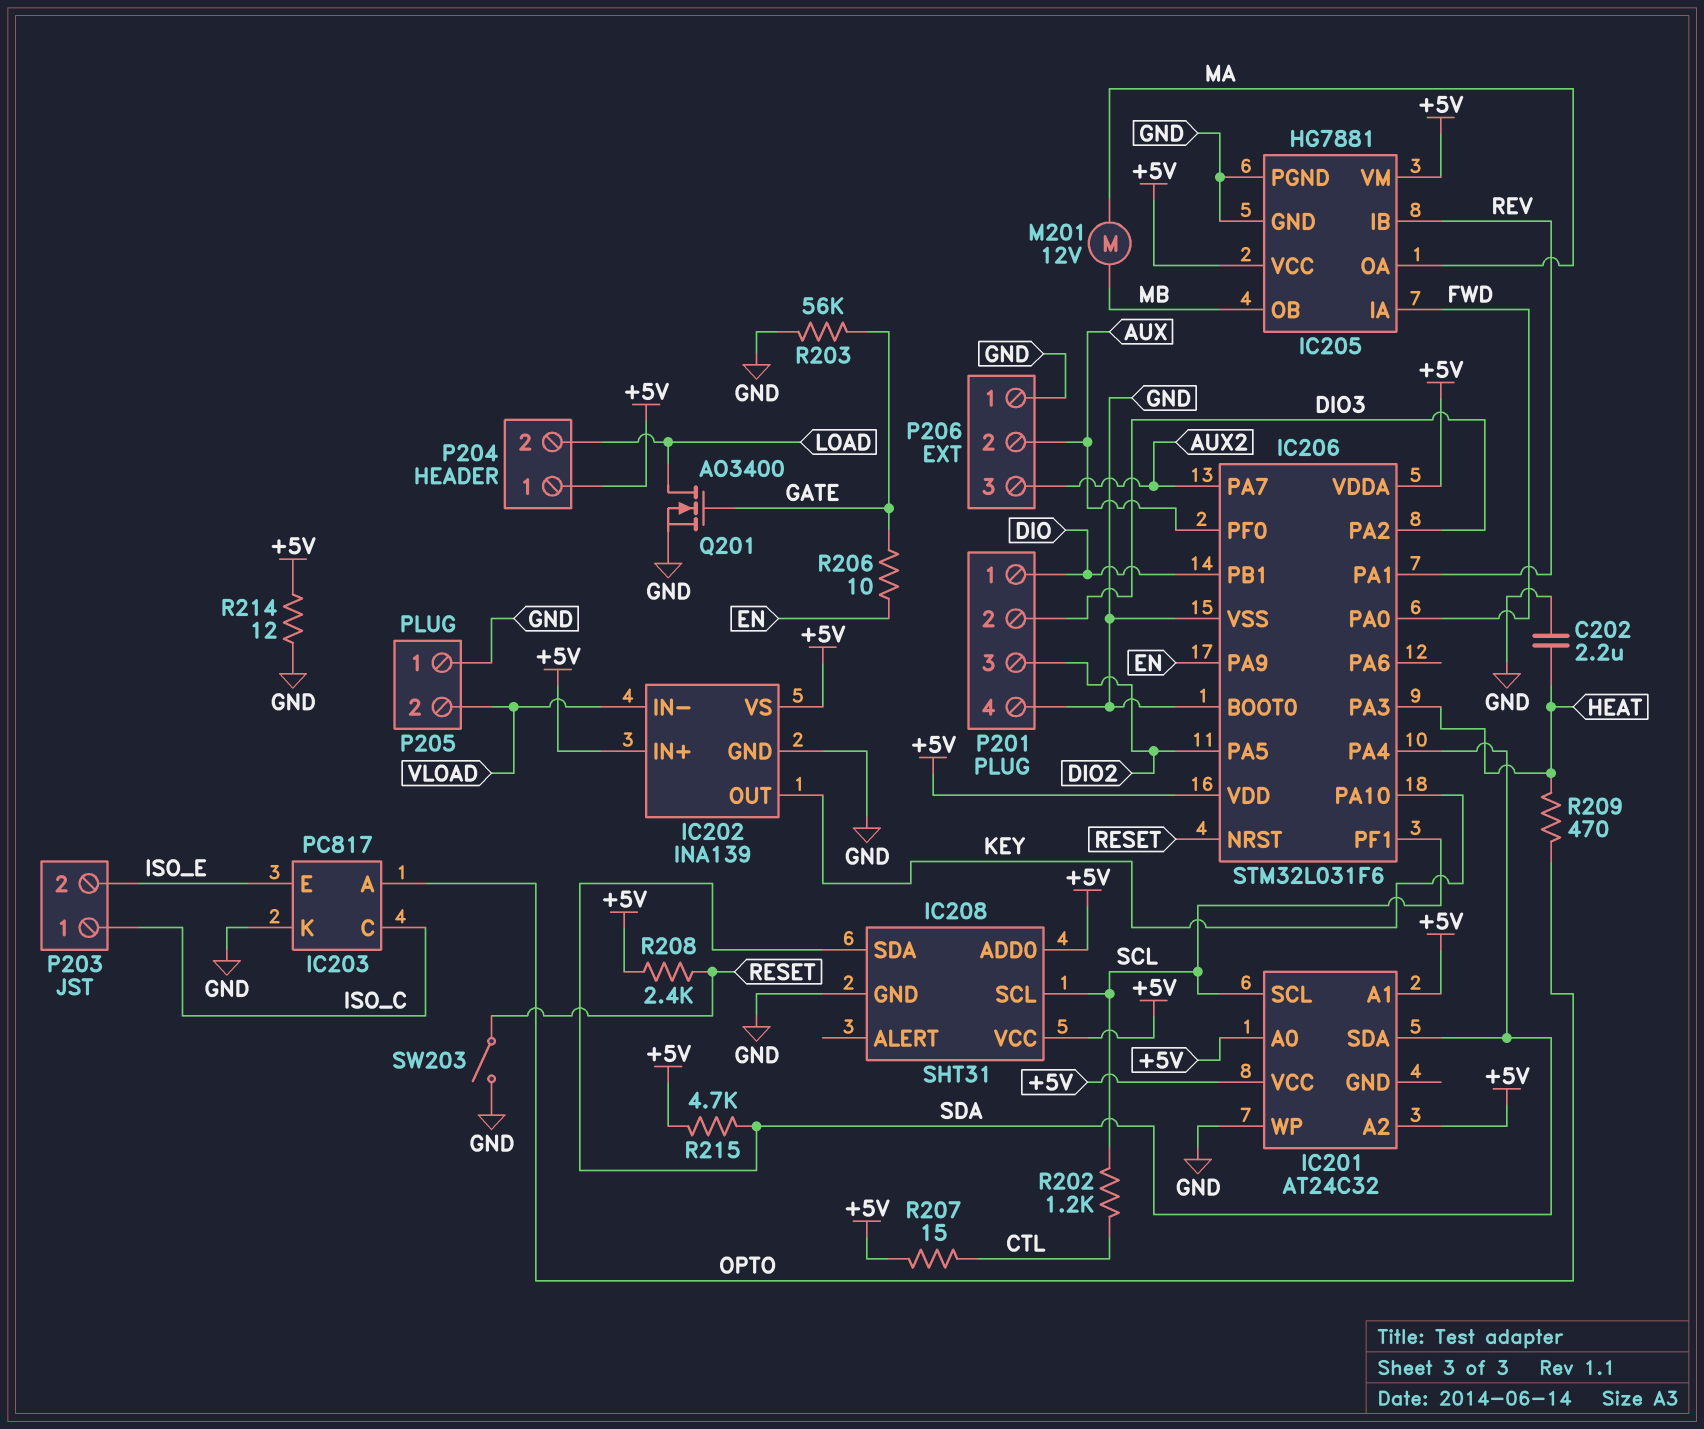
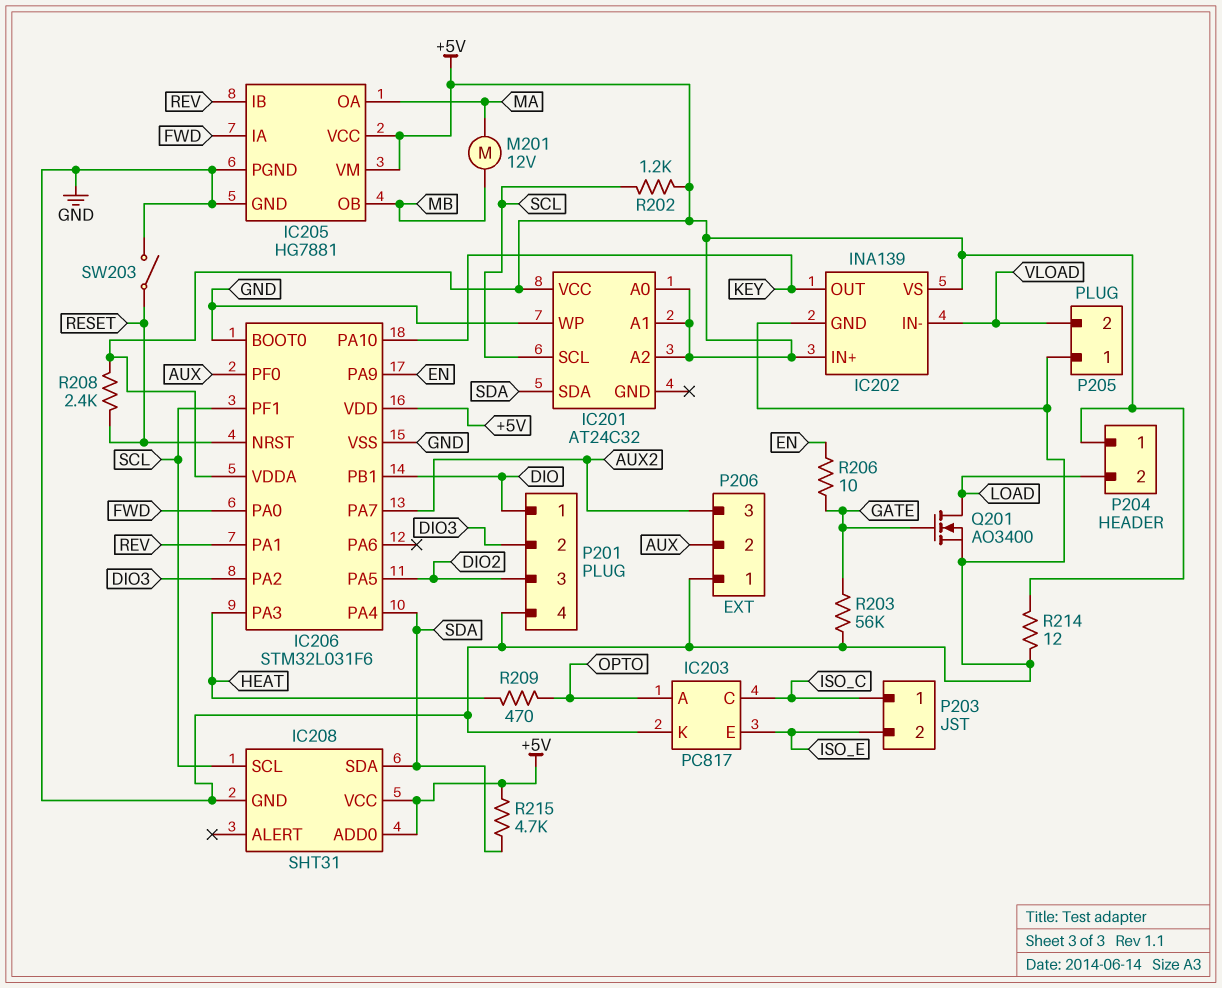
C202: 2.2uF (GND, HEAT) -> none
R202: 1.2k (CTL, SCL) -> 1.2k (+5V, SCL)
R207: 15 (+5V, CTL) -> none

